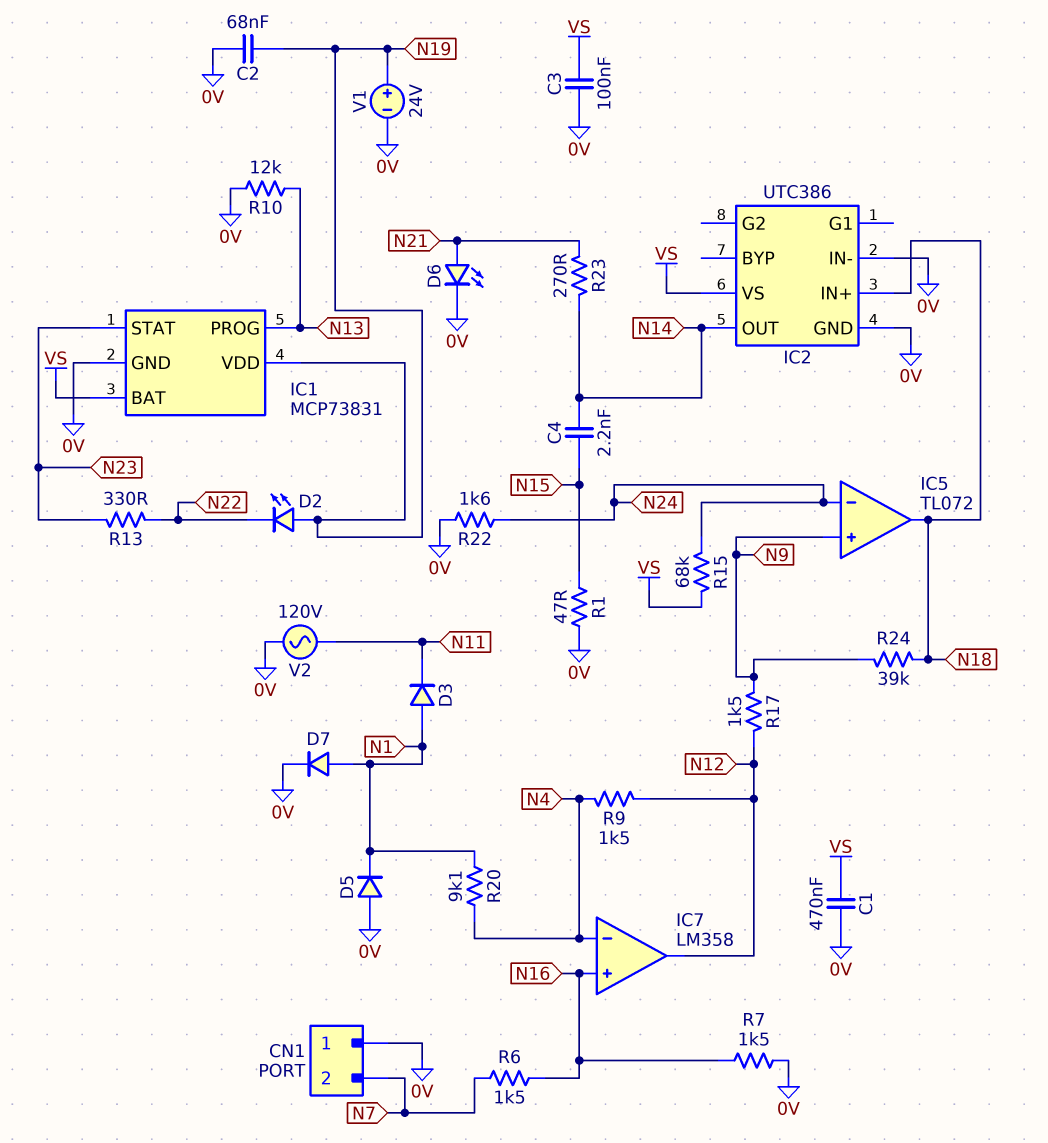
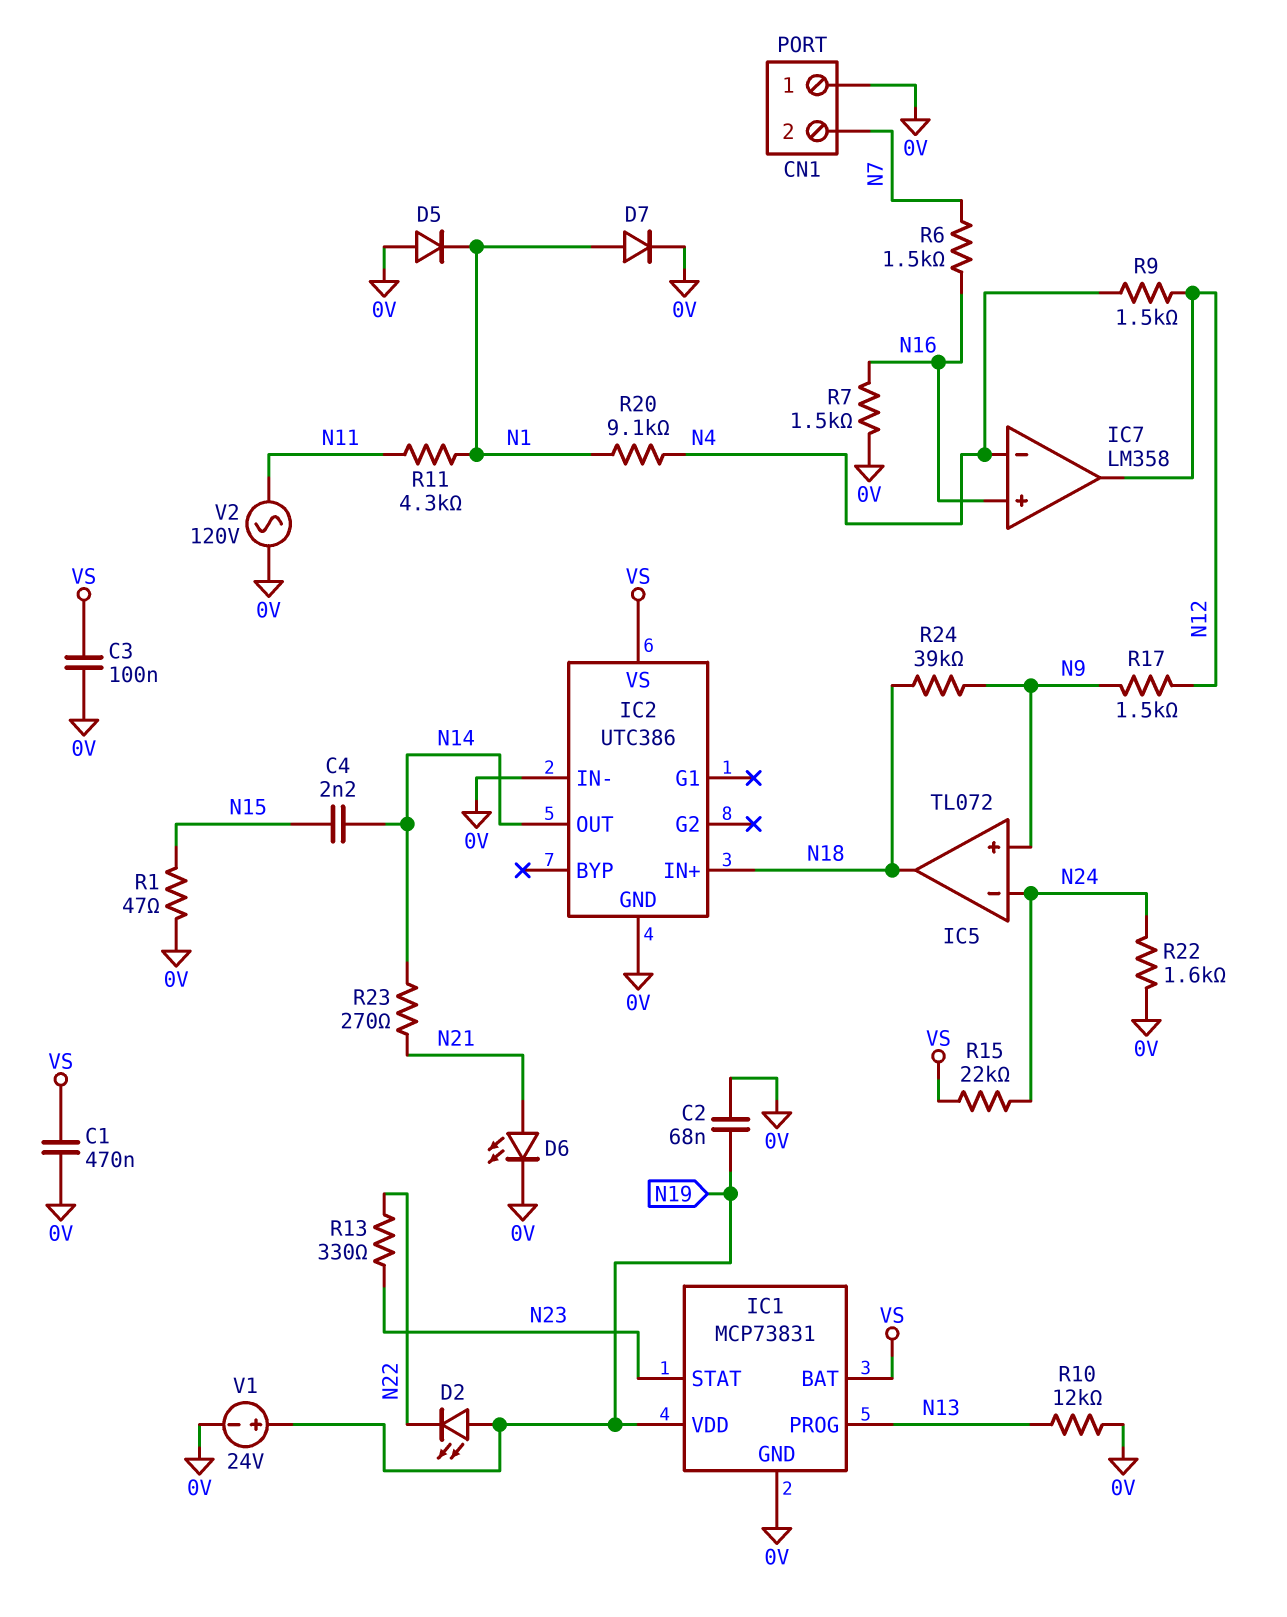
D3: diode (A N1, K N11) -> none
R11: none -> 4.3k (N1, N11)
R15: 68k (N24, VS) -> 22k (N24, VS)

